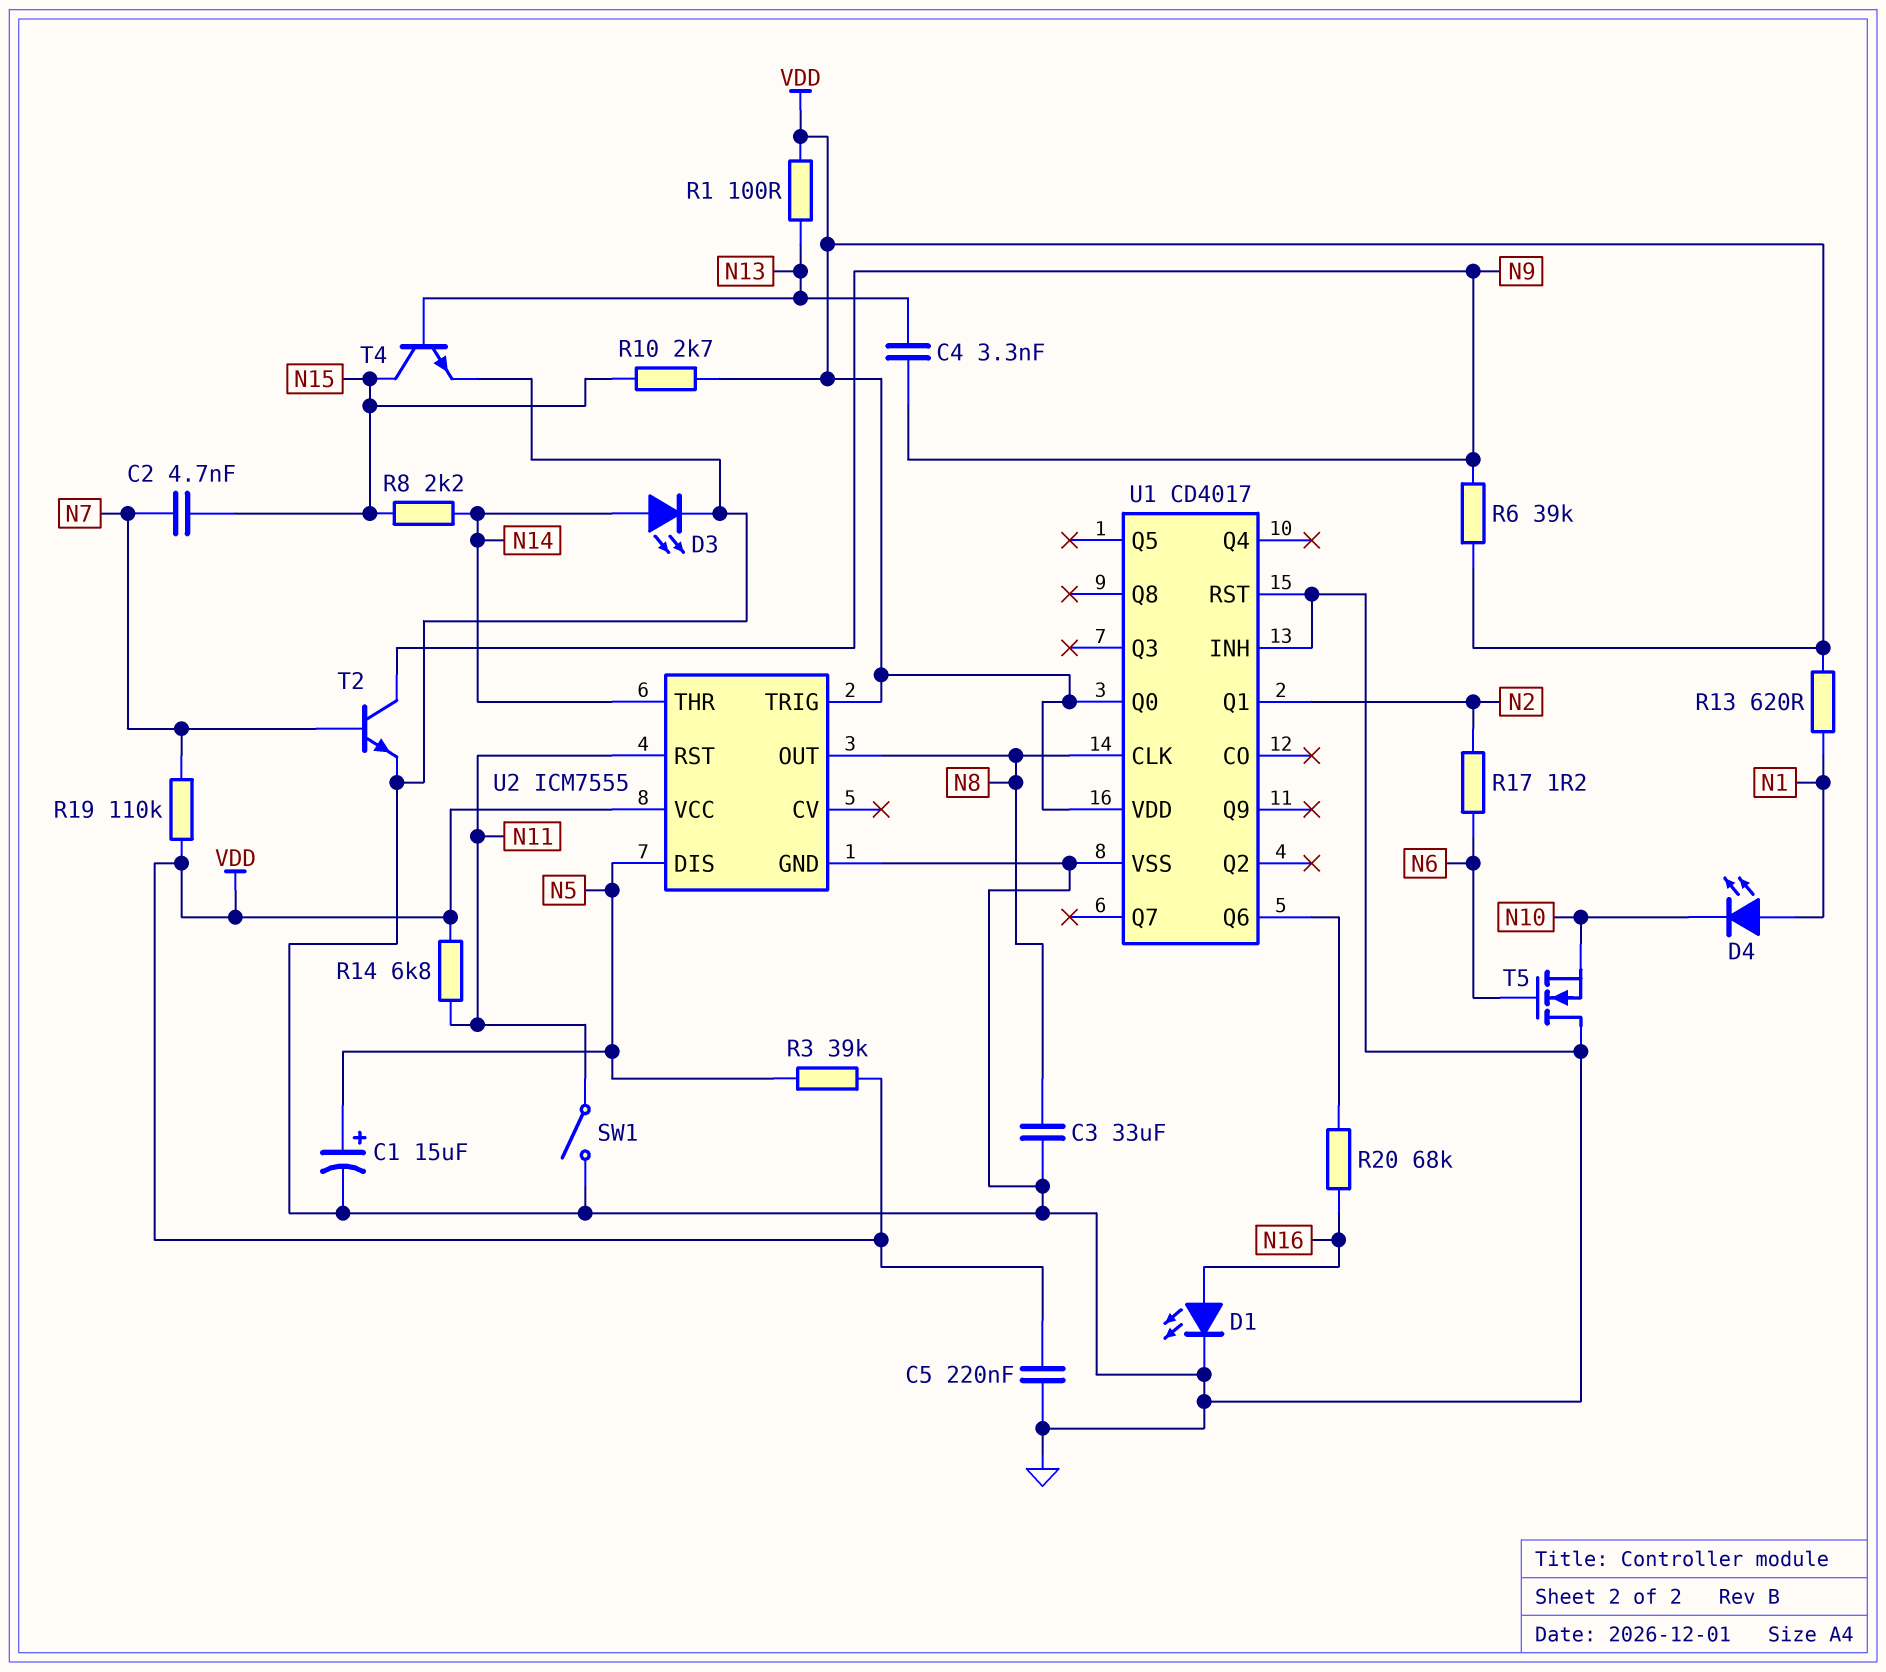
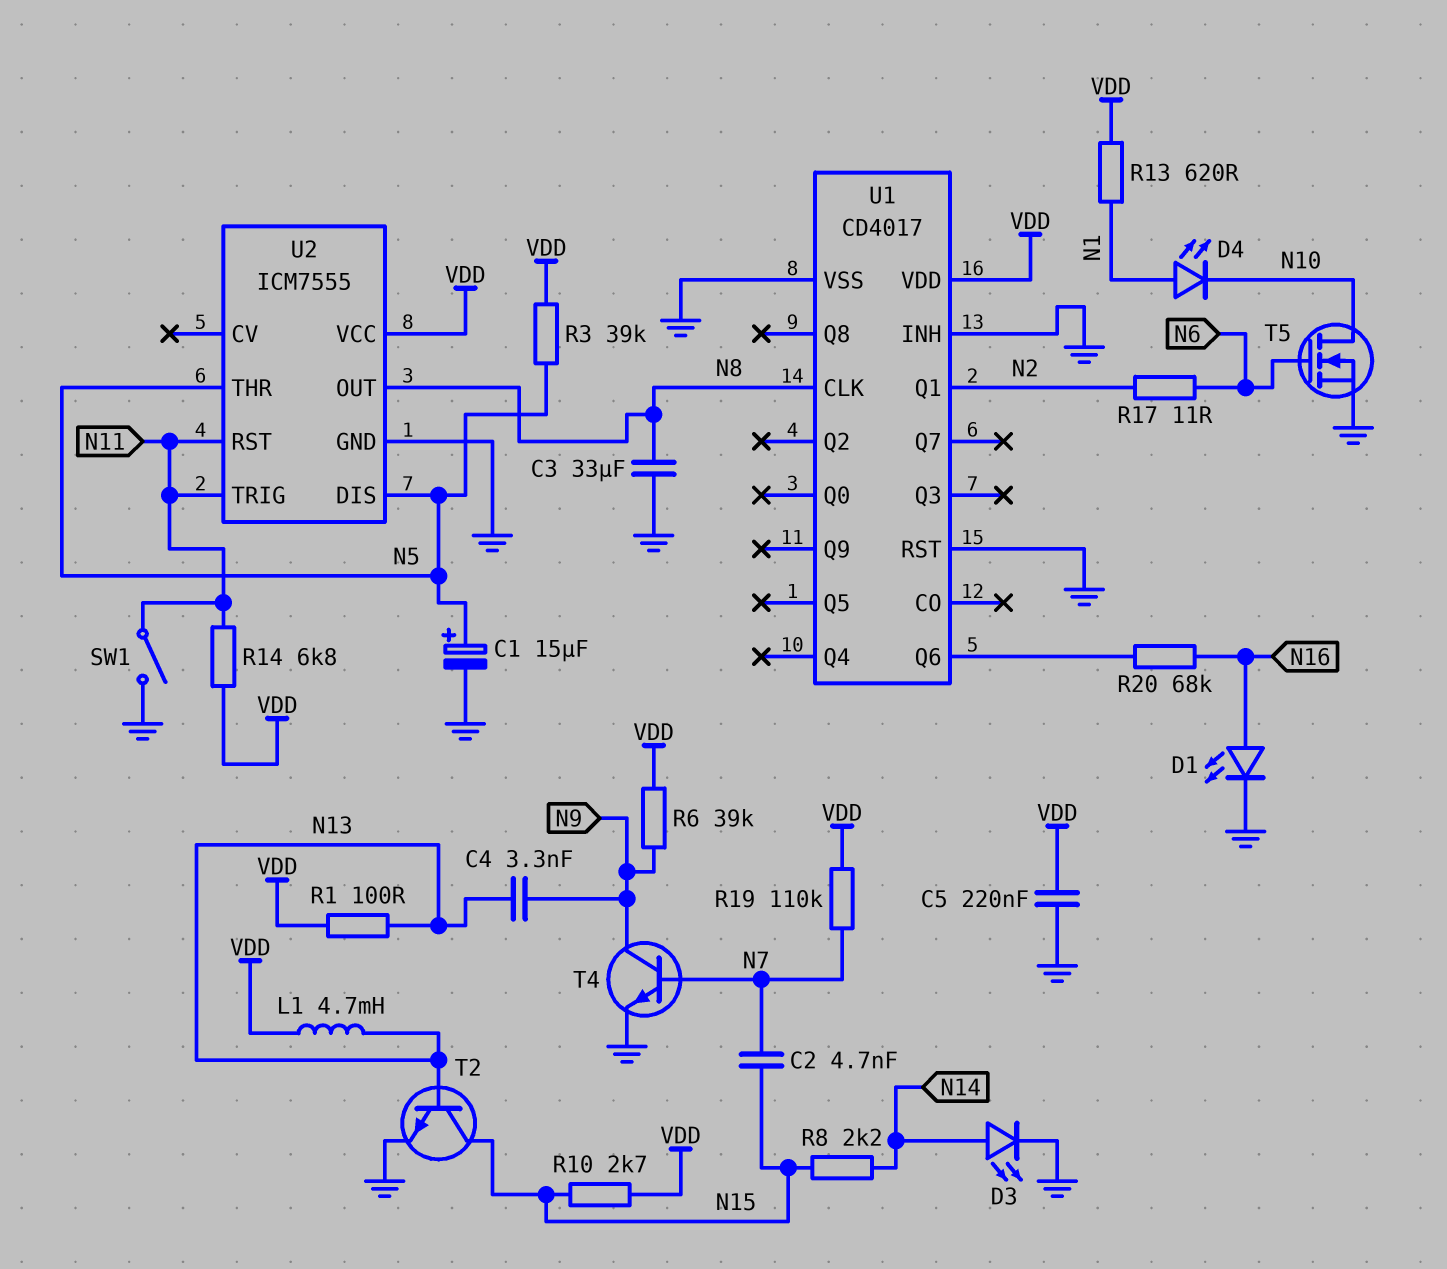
L1: none -> 4.7mH (N13, VDD)
R17: 1.2 (N2, N6) -> 11 (N2, N6)
T2: NPN (B N7, C N9, E GND) -> NPN (B N13, C N15, E GND)
T4: NPN (B N13, C N15, E GND) -> NPN (B N7, C N9, E GND)
T5: NMOS (G N6, D GND, S N10) -> NMOS (G N6, D N10, S GND)
U1 pin Q0: VDD -> none
U2 pin THR: N14 -> N5
U2 pin TRIG: VDD -> N11

